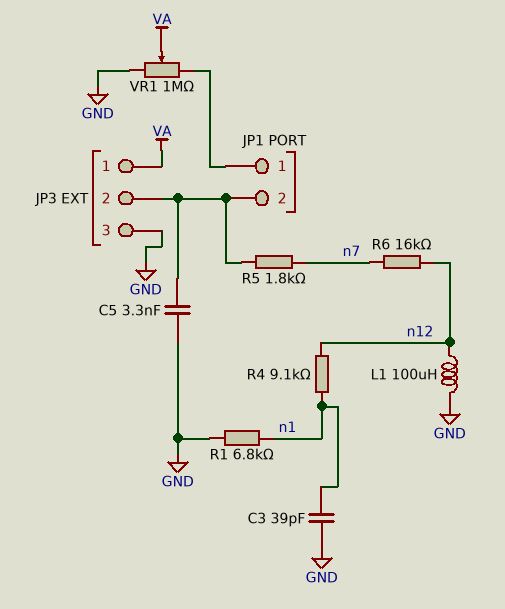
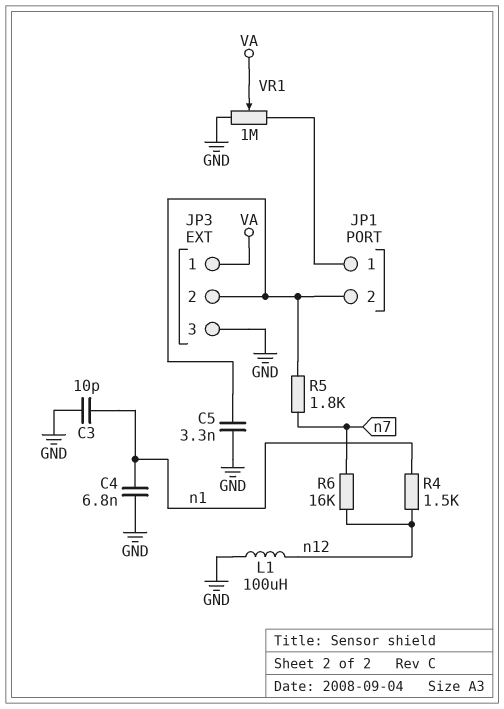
C3: 39pF (GND, n1) -> 10pF (GND, n1)
C4: none -> 6.8nF (GND, n1)
R1: 6.8k (GND, n1) -> none
R4: 9.1k (n1, n12) -> 1.5k (n1, n12)

